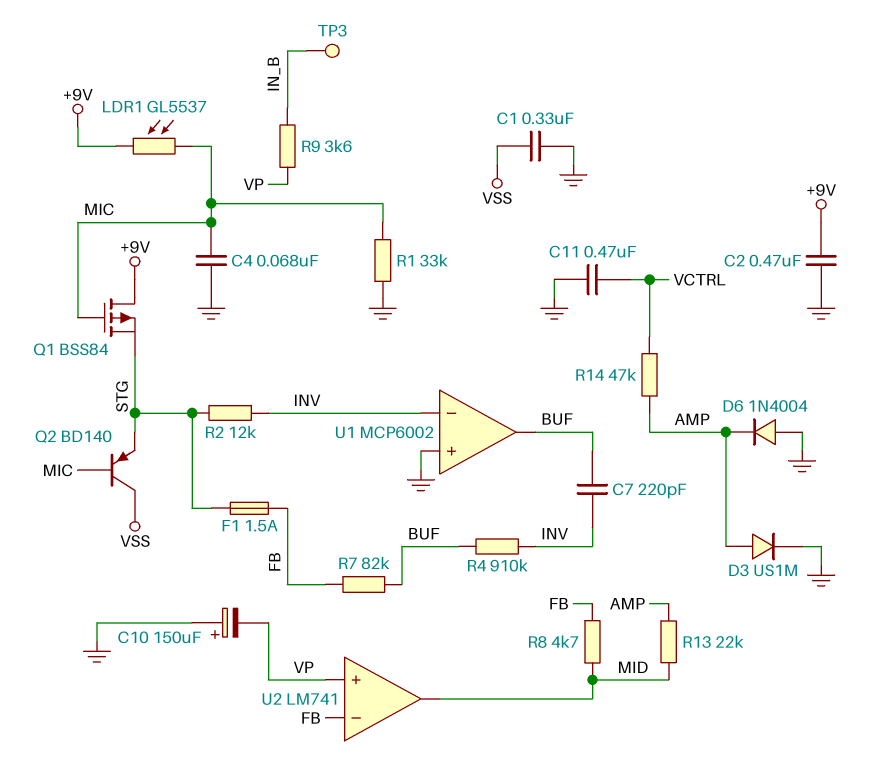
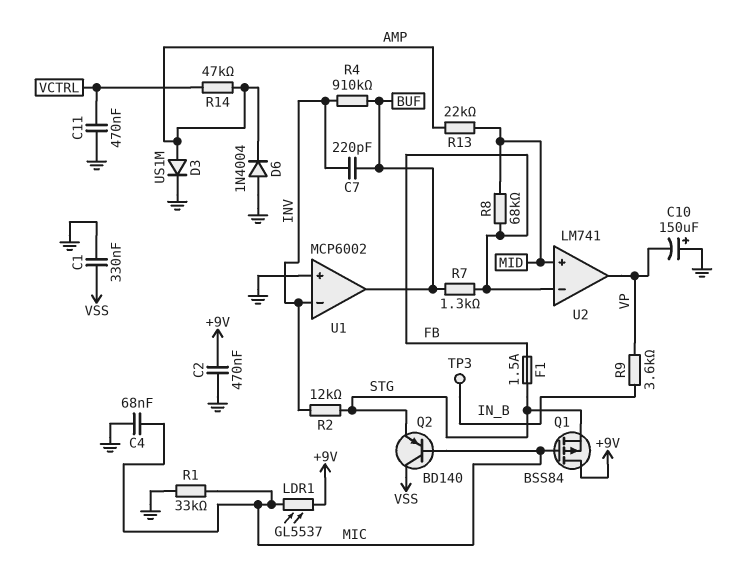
R7: 82k (BUF, FB) -> 1.3k (BUF, FB)
R8: 4.7k (FB, MID) -> 68k (FB, MID)
U2 pin in+: VP -> MID
U2 pin out: MID -> VP

